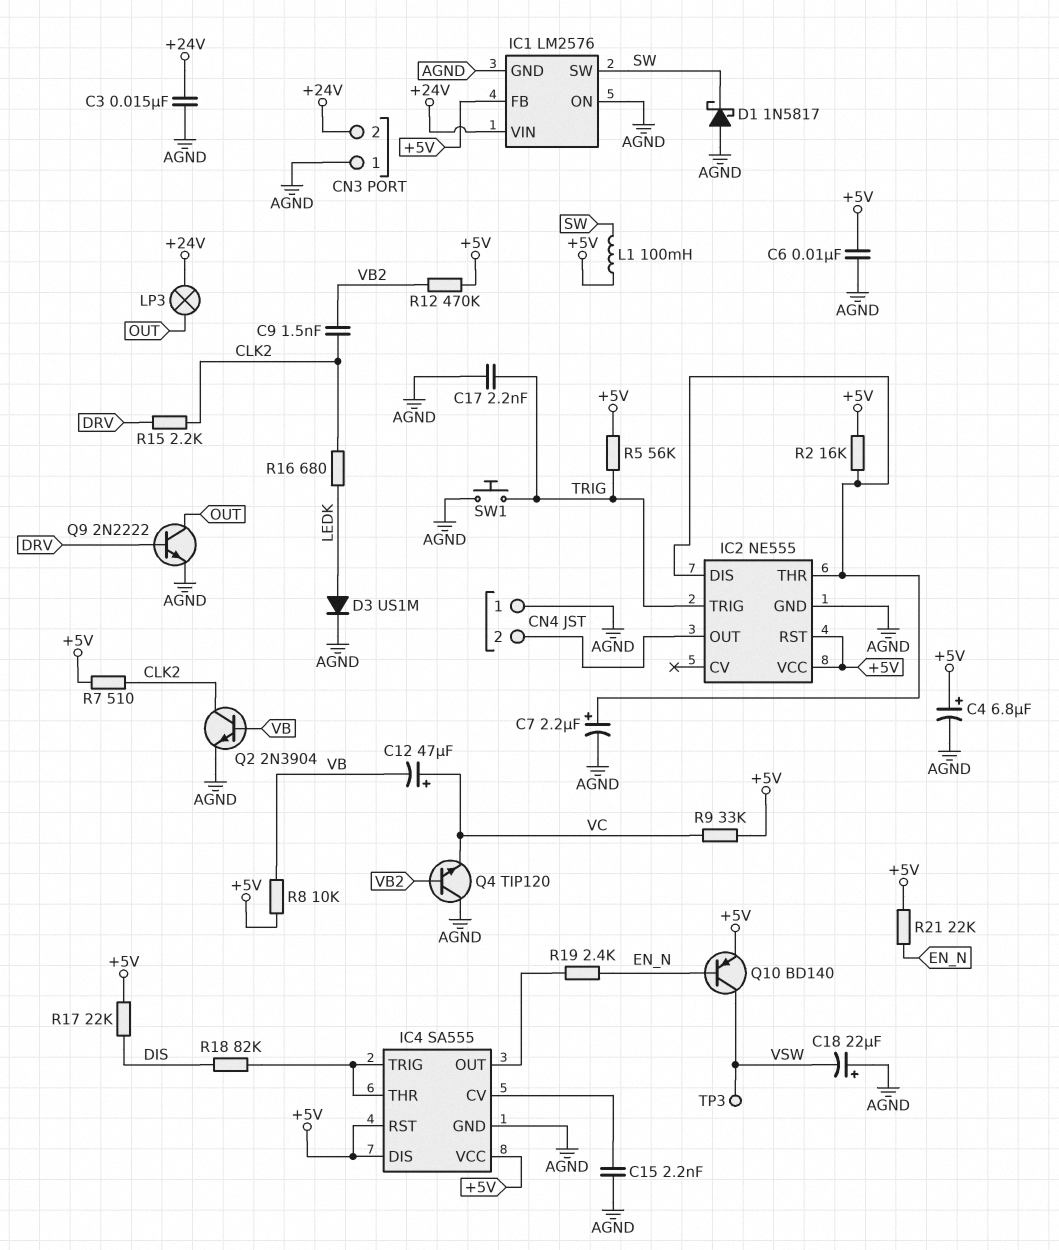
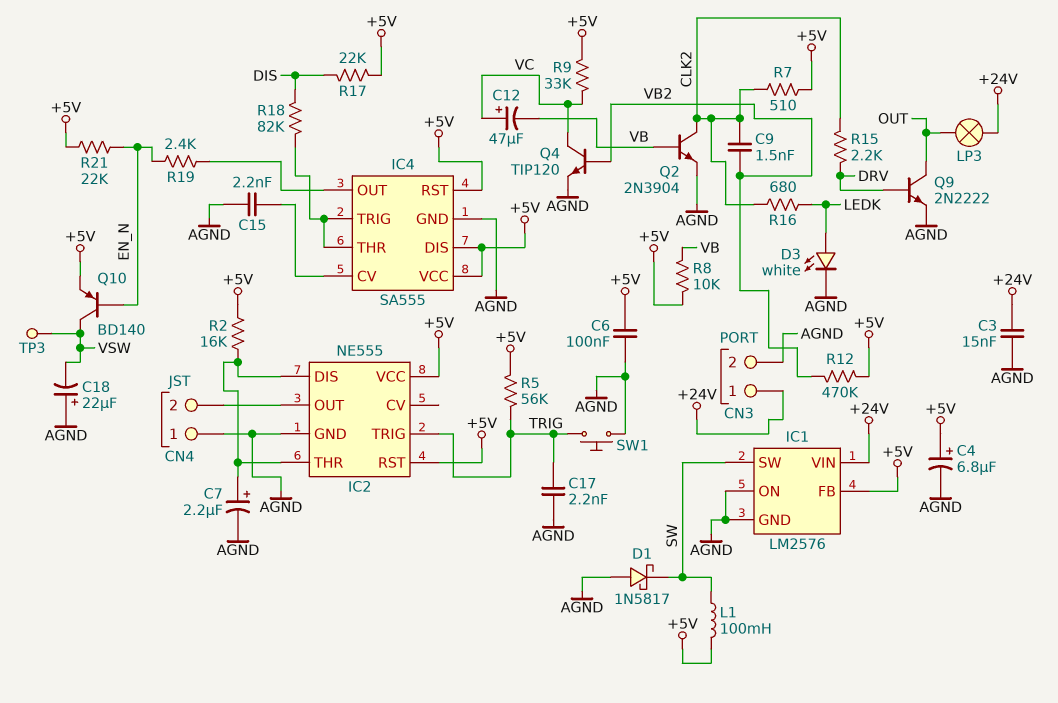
C6: 10nF (+5V, AGND) -> 100nF (+5V, AGND)
CN3 pin 1: AGND -> +24V
CN3 pin 2: +24V -> AGND
D3: diode US1M (A LEDK, K AGND) -> LED white (A LEDK, K AGND)
Q4: NPN TIP120 (B VB2, C AGND, E VC) -> NPN TIP120 (B VB2, C VC, E AGND)

